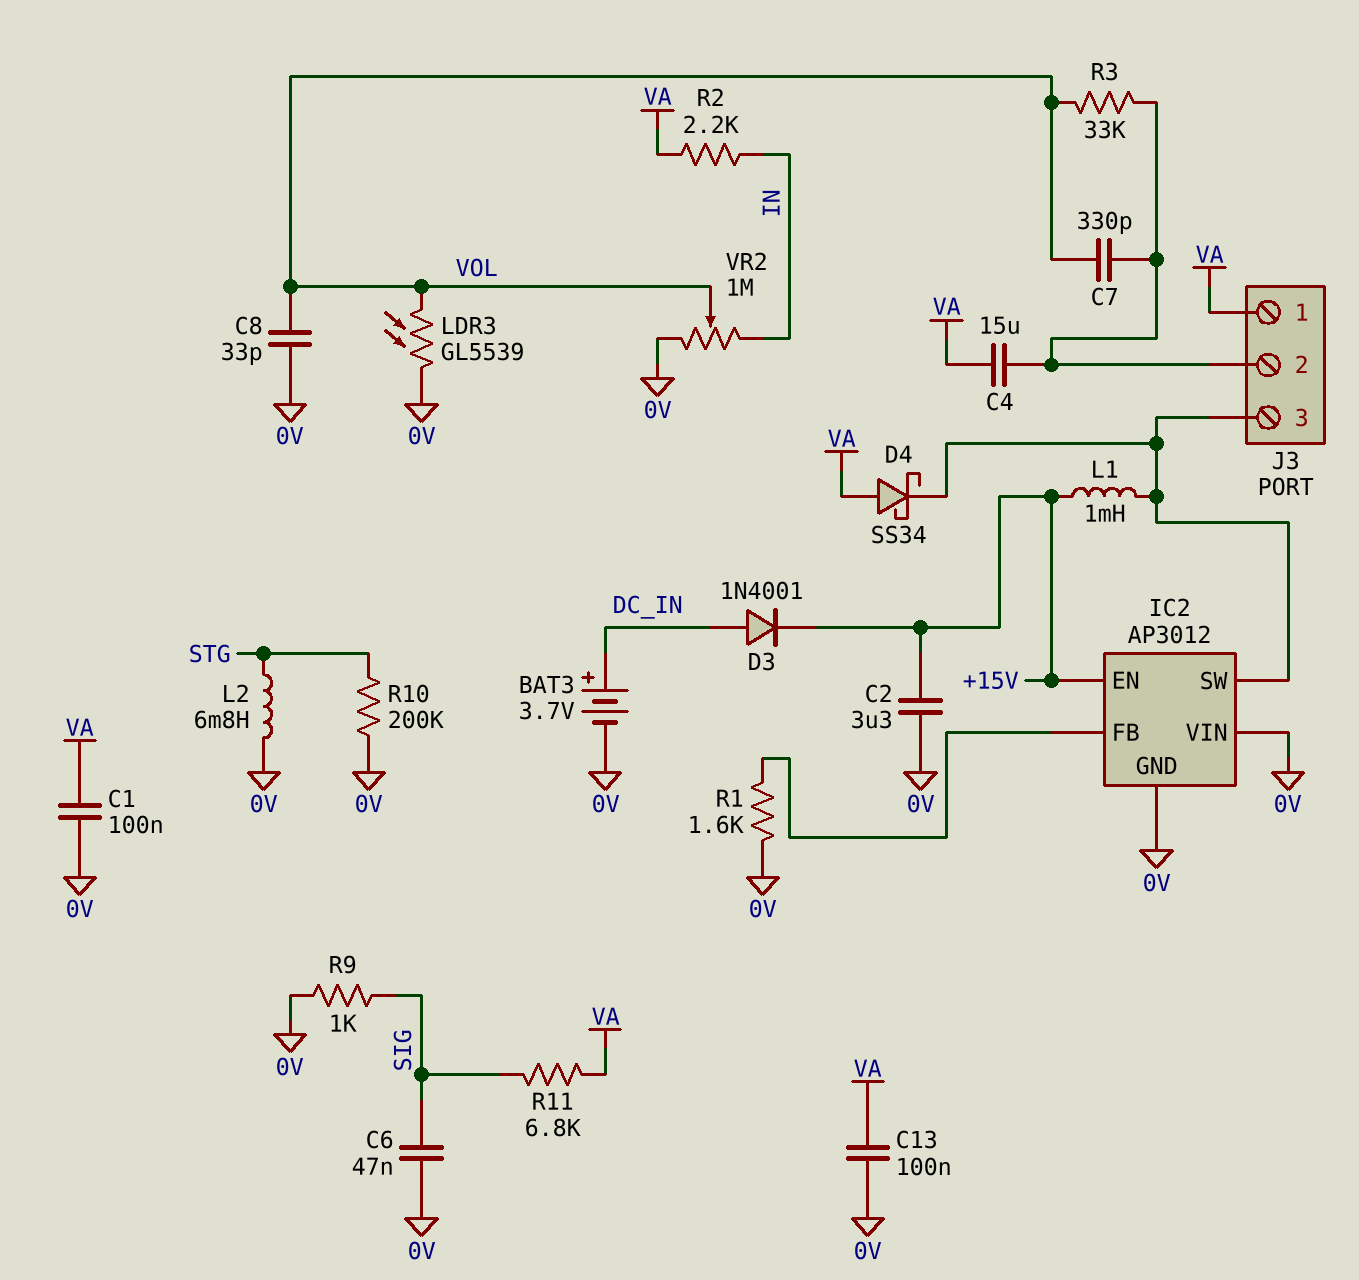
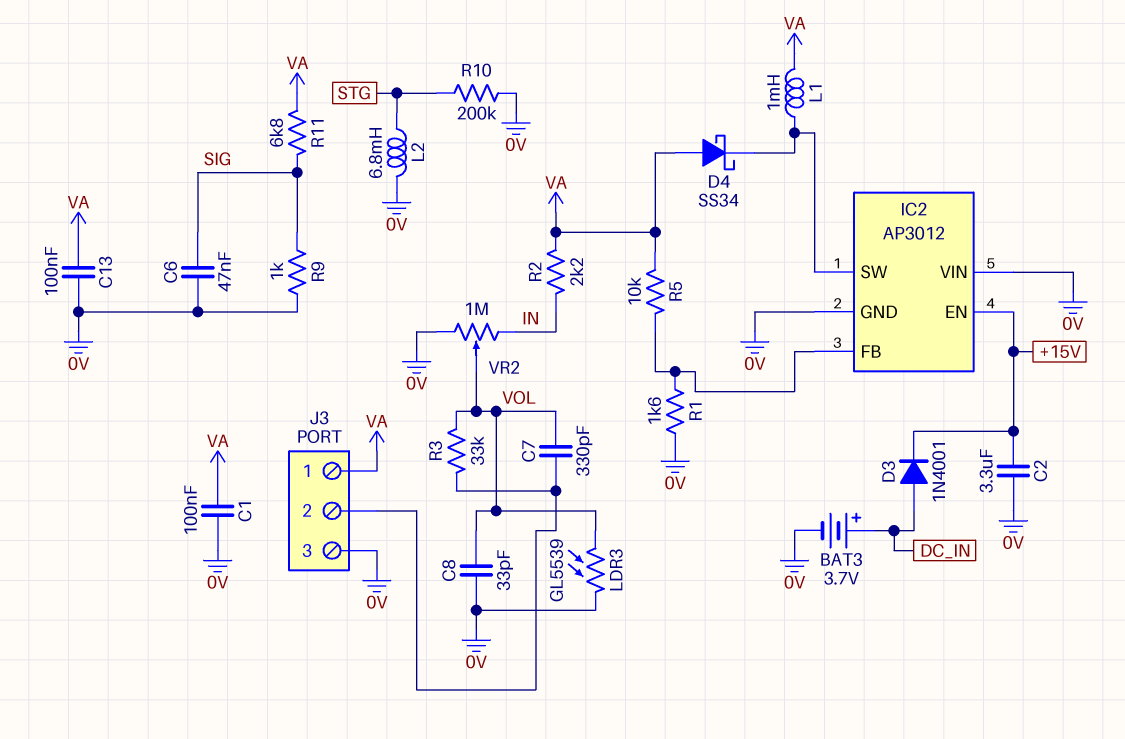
C4: 15uF (J3/2, VA) -> none
J3 pin 3: IC2/SW -> 0V
L1: 1mH (+15V, IC2/SW) -> 1mH (IC2/SW, VA)
R5: none -> 10k (IC2/FB, VA)

